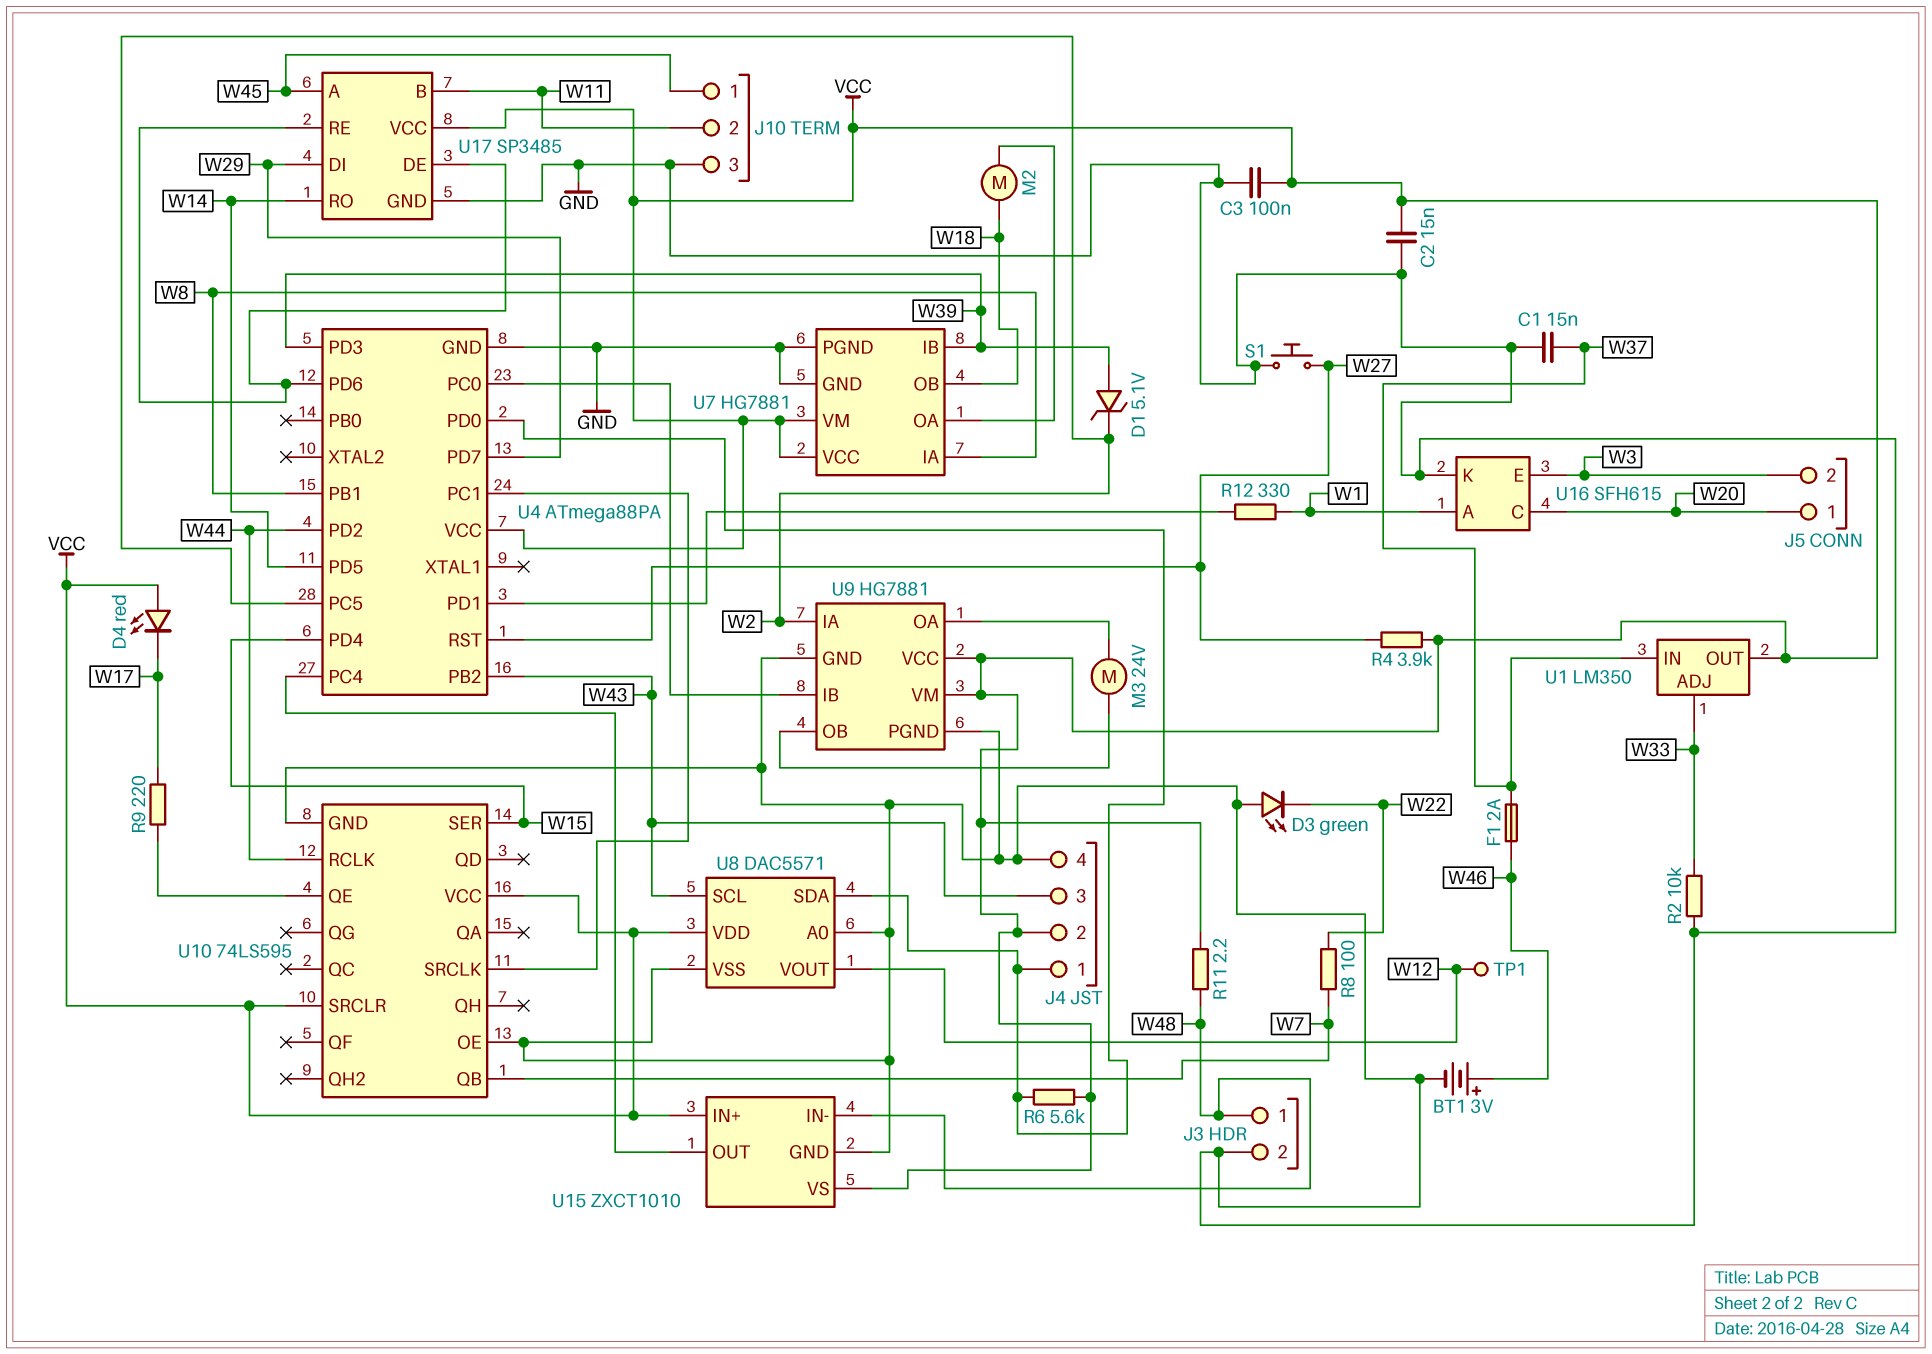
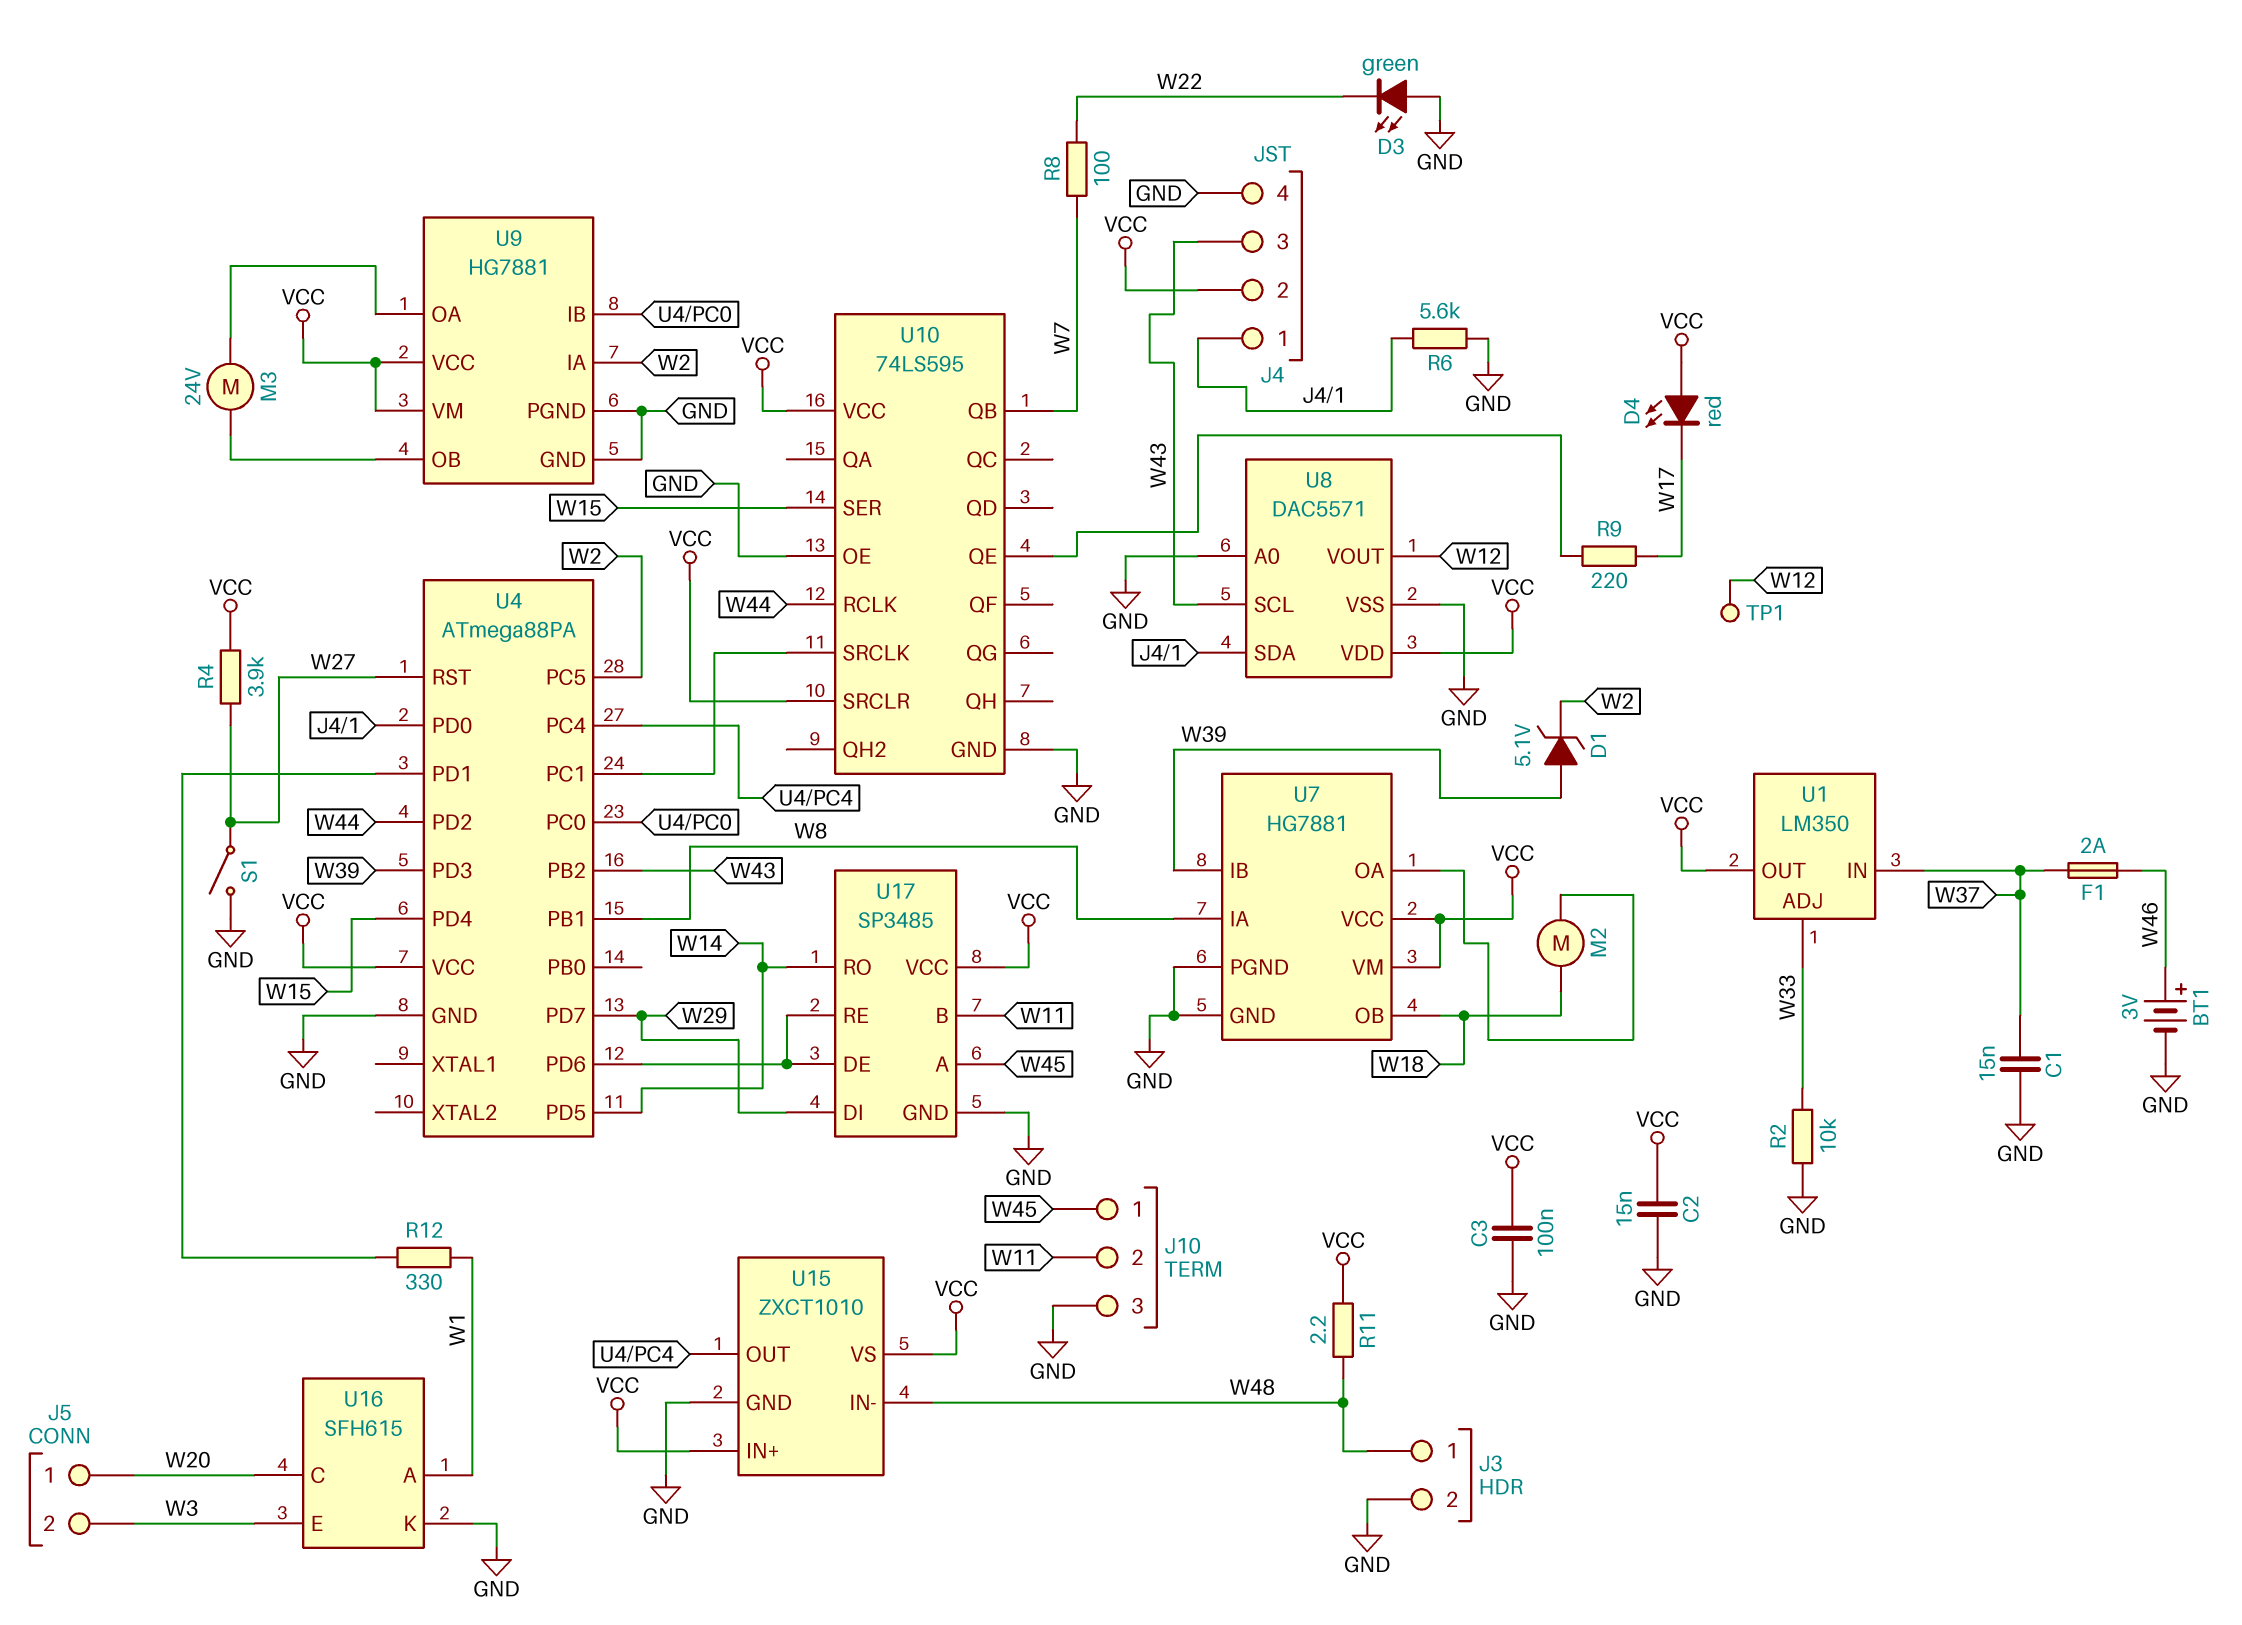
R6: 5.6k (J4/1, VCC) -> 5.6k (GND, J4/1)
S1: button (GND, W27) -> switch (GND, W27)

